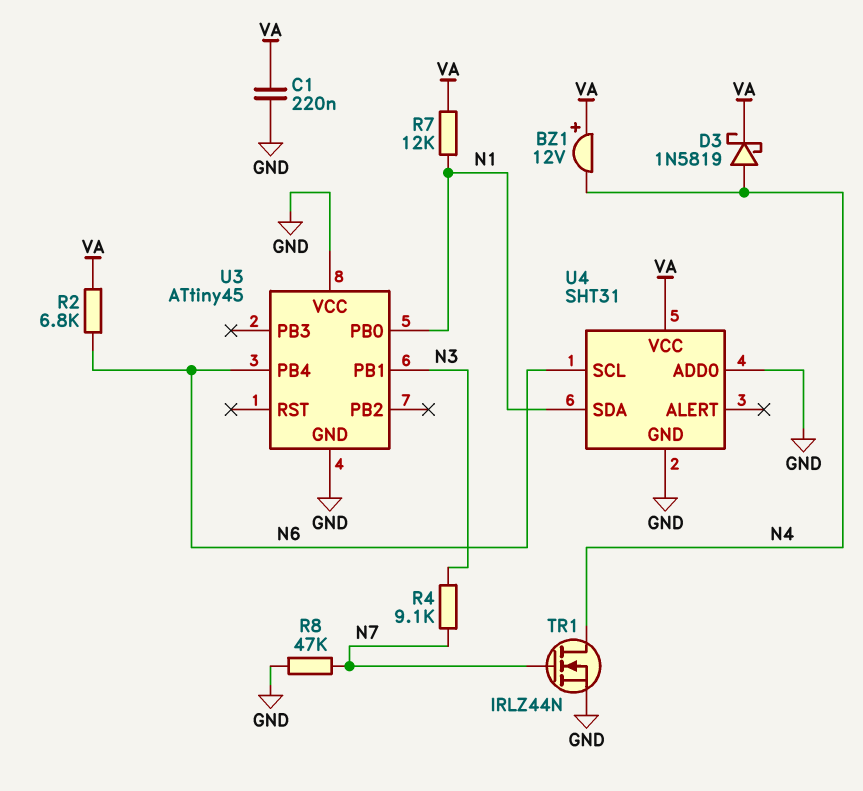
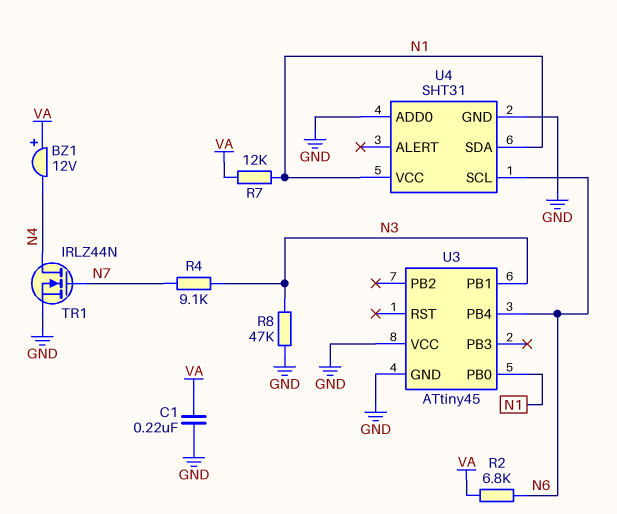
D3: schottky 1N5819 (A N4, K VA) -> none
R8: 47k (GND, N7) -> 47k (GND, N3)
U4 pin VCC: VA -> N1

